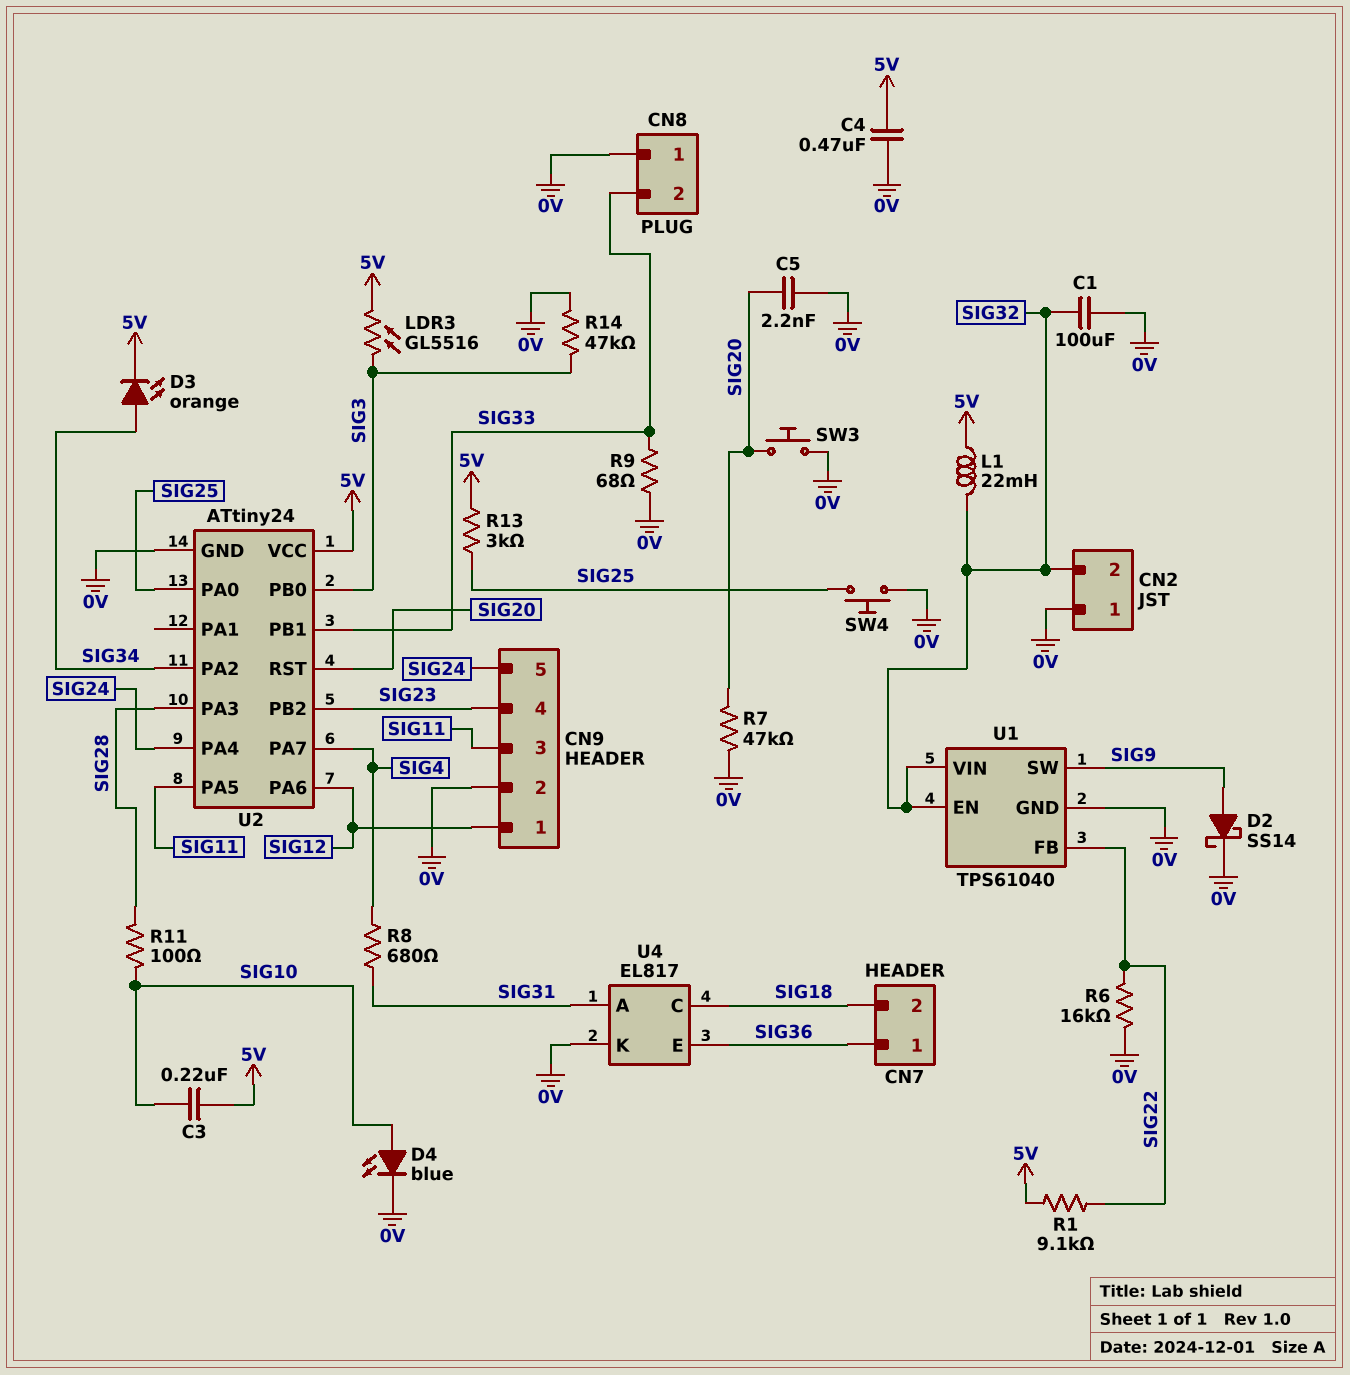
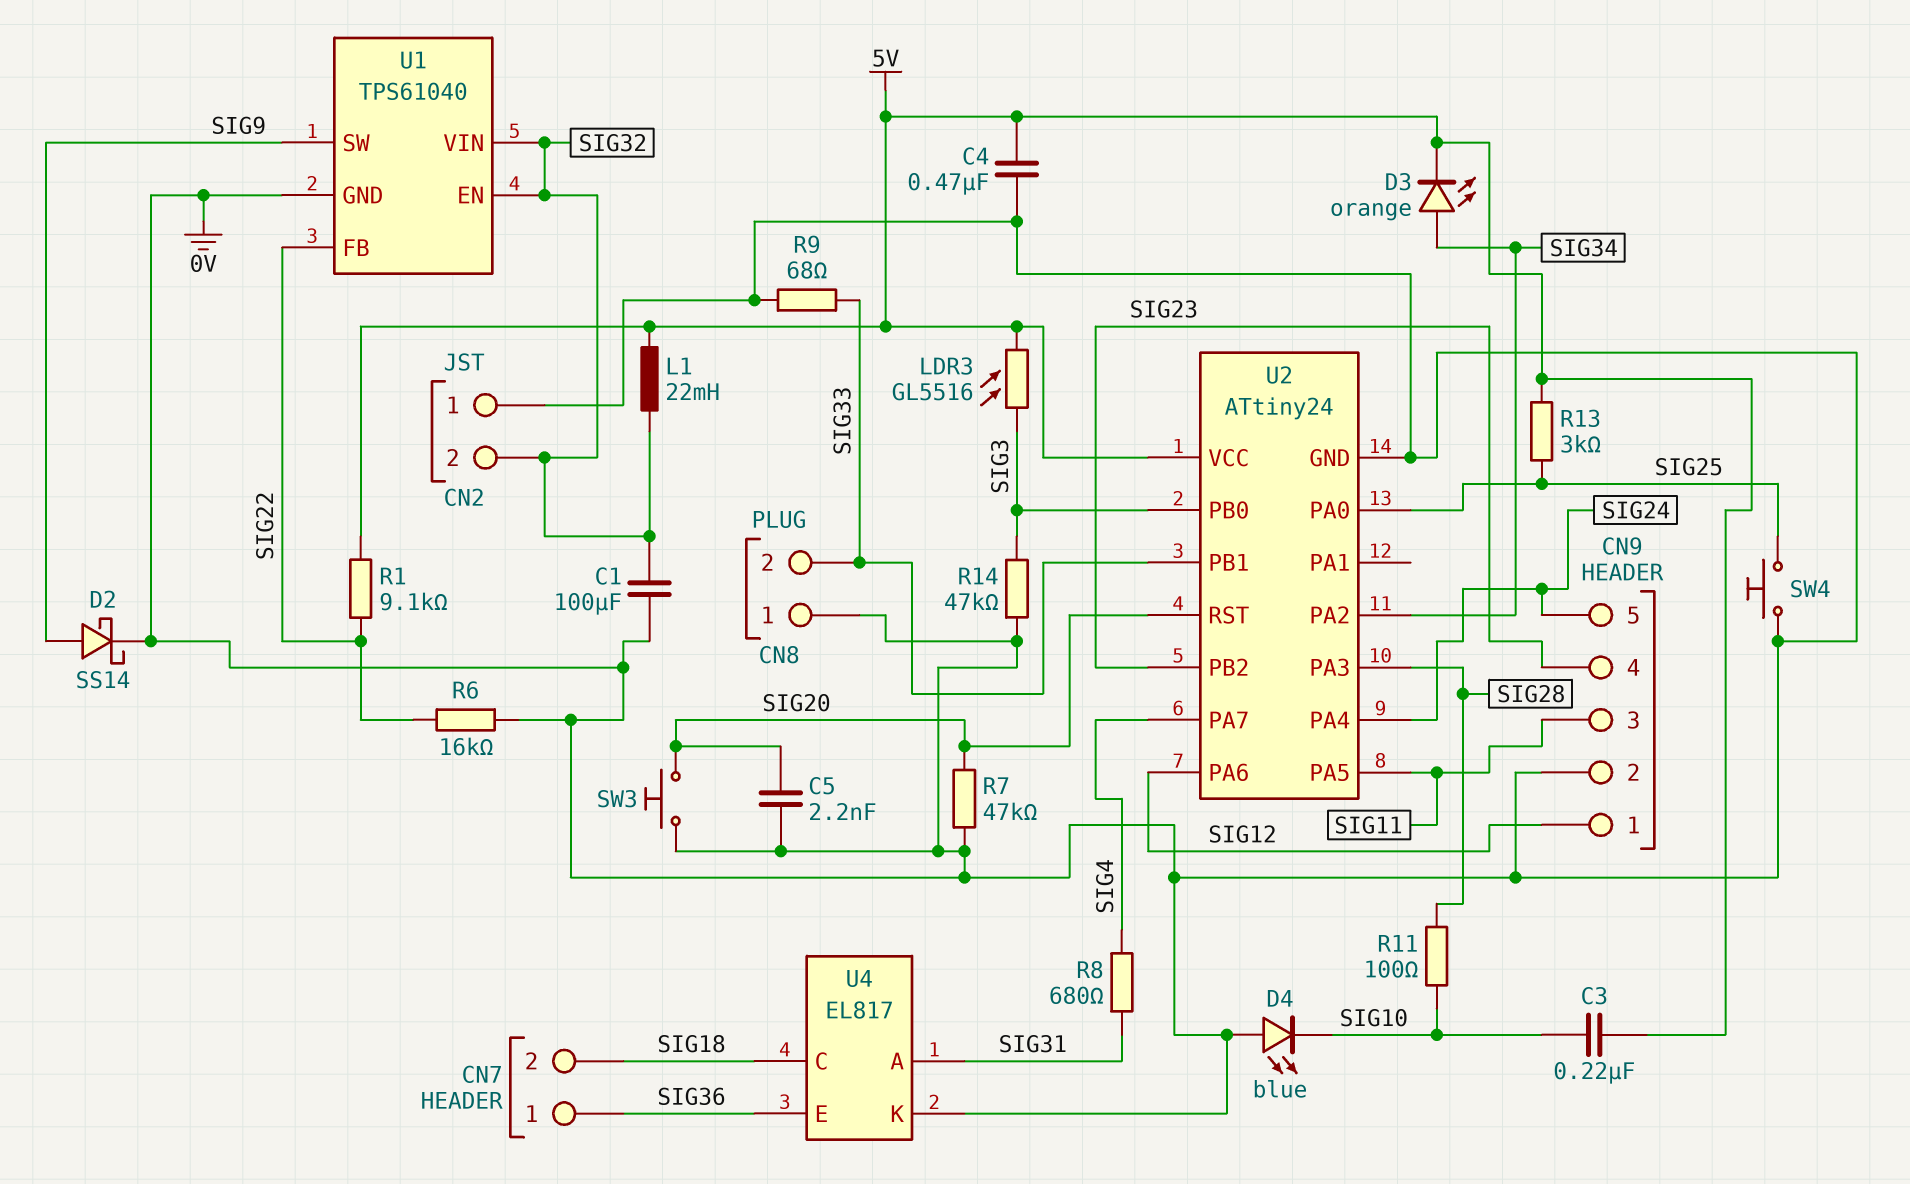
D4: LED blue (A SIG10, K 0V) -> LED blue (A 0V, K SIG10)

